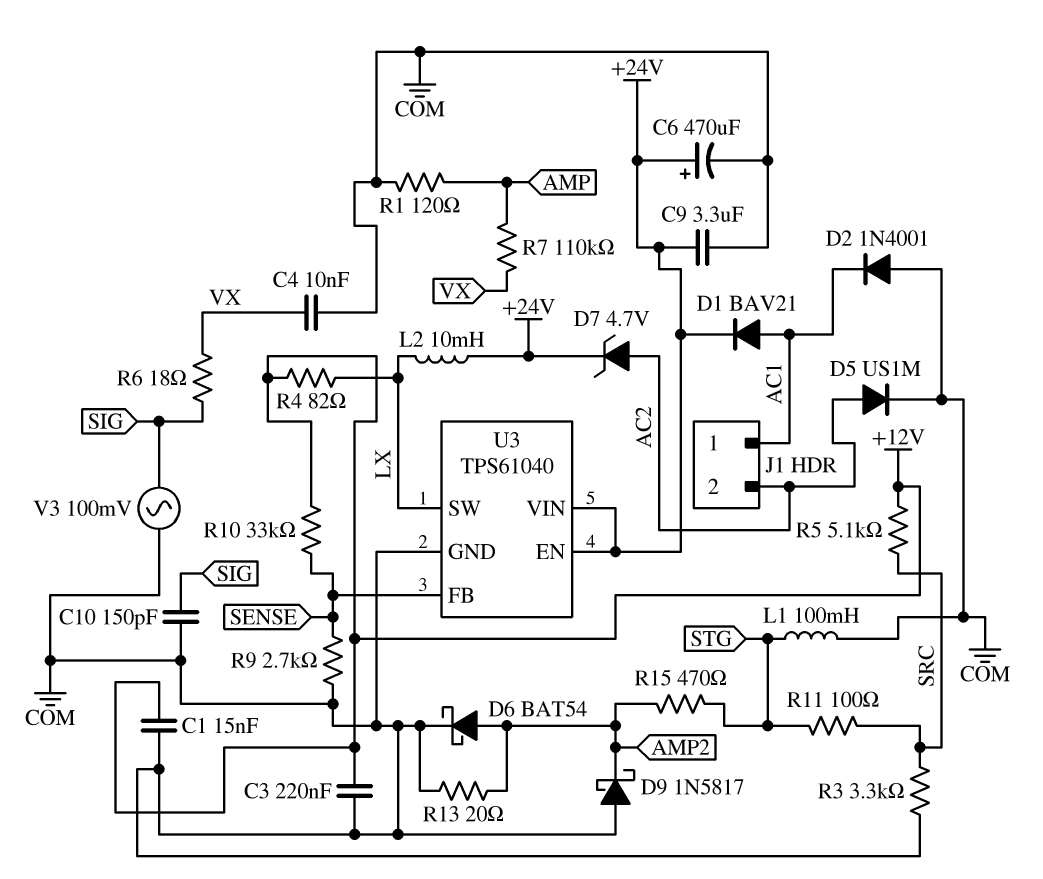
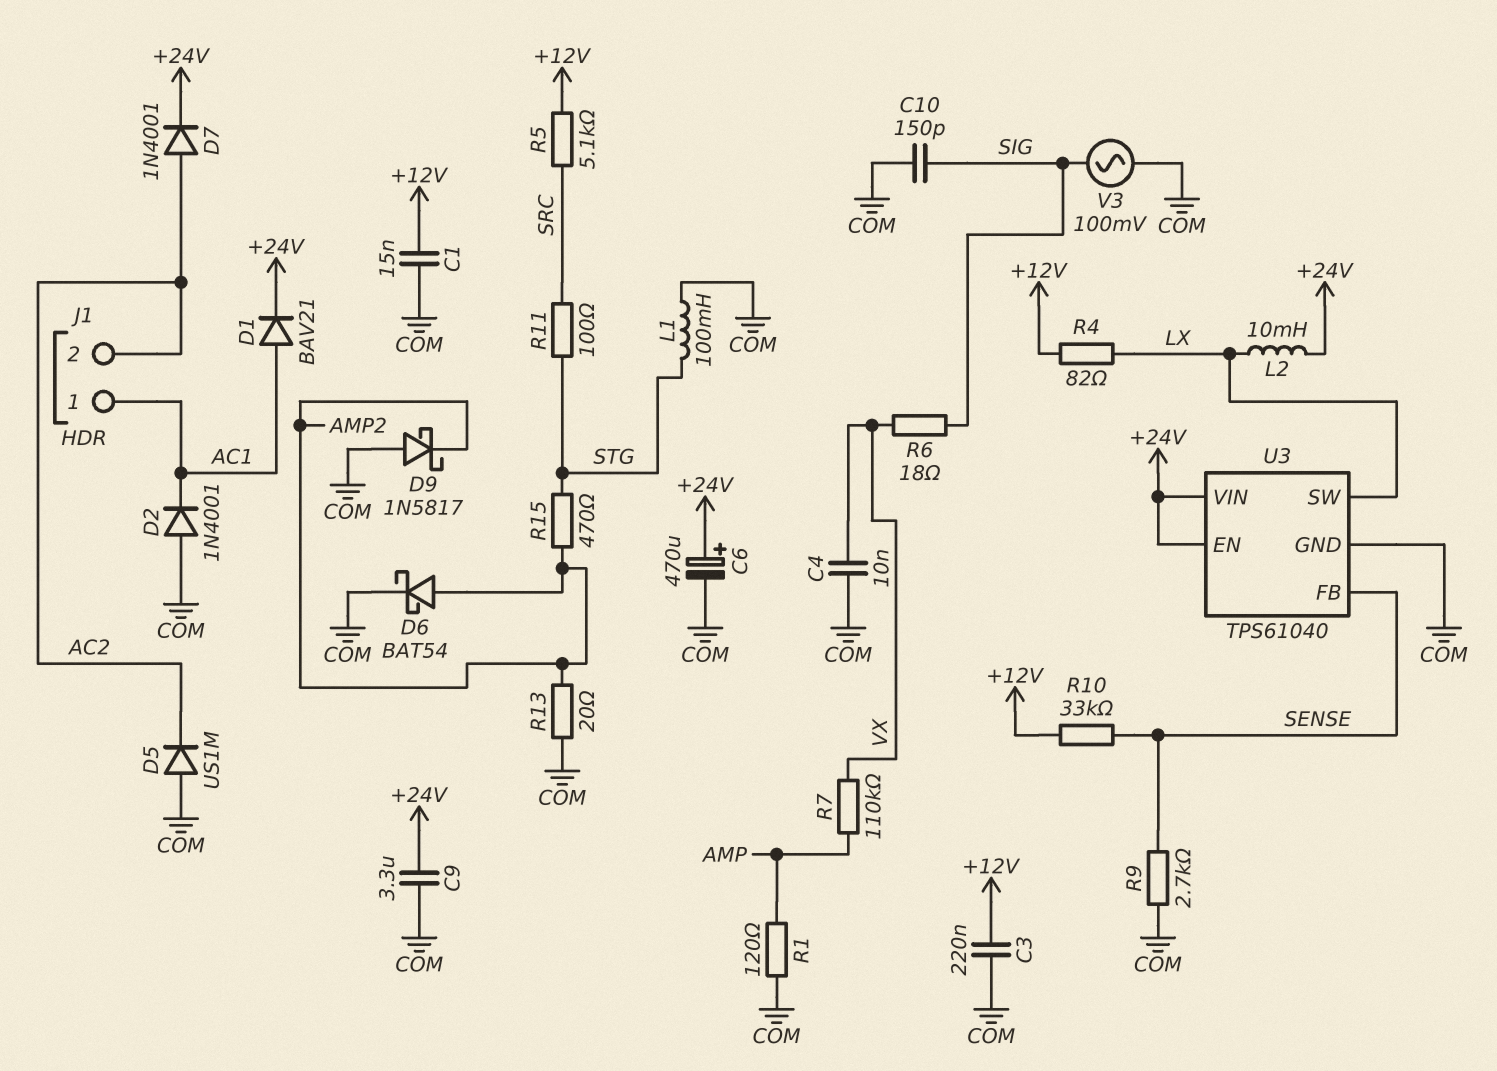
D5: diode US1M (A AC2, K COM) -> diode US1M (A COM, K AC2)
D7: zener 4.7V (A AC2, K +24V) -> diode 1N4001 (A AC2, K +24V)
R3: 3.3k (COM, SRC) -> none

